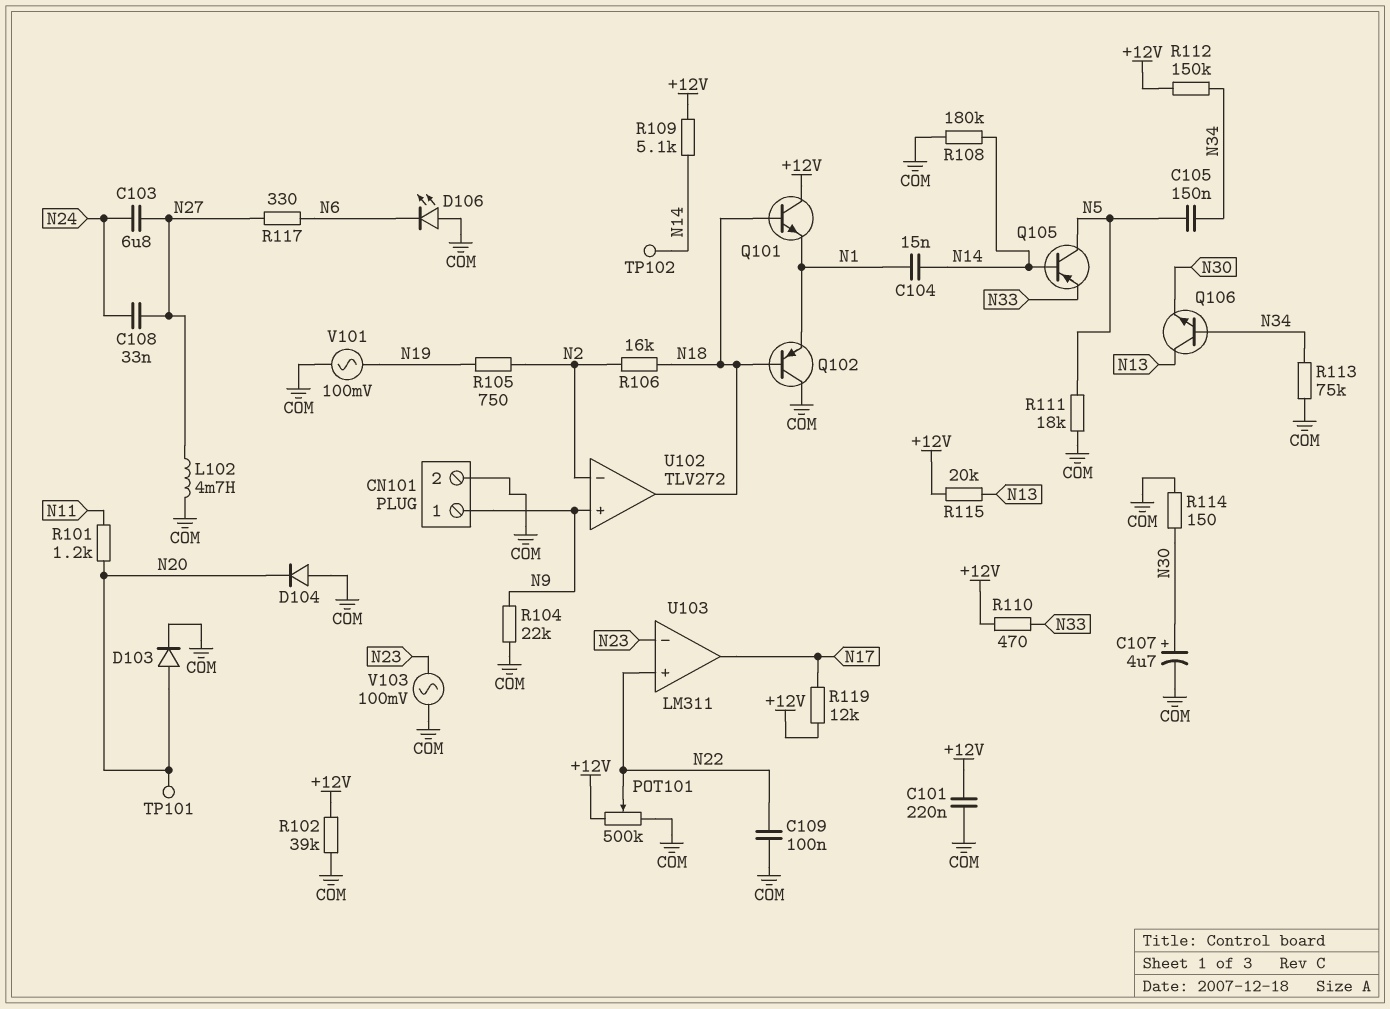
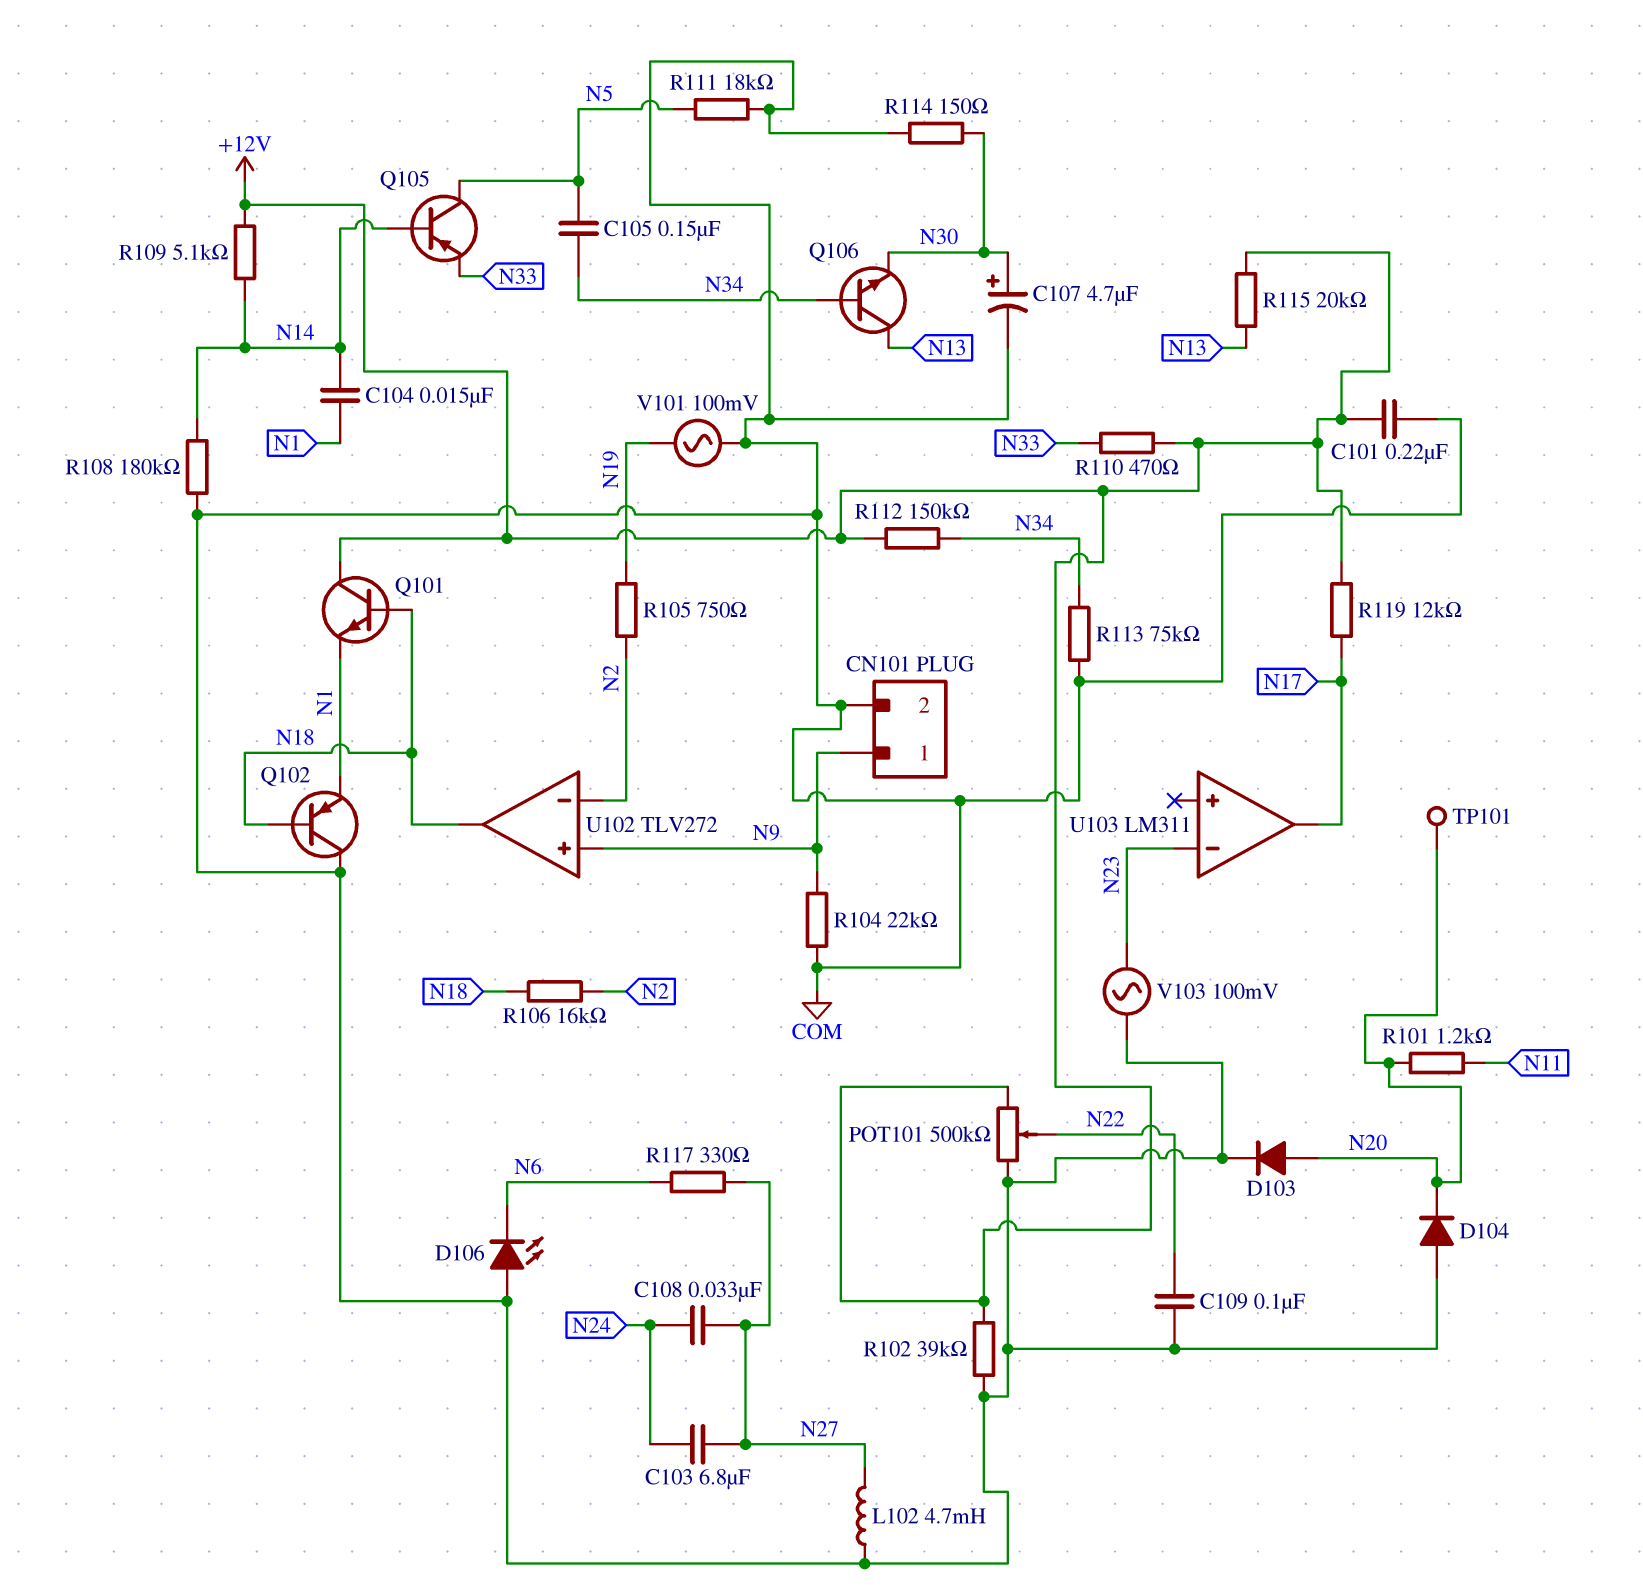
TP102: test point (N14) -> none
U103 pin in+: N22 -> none

